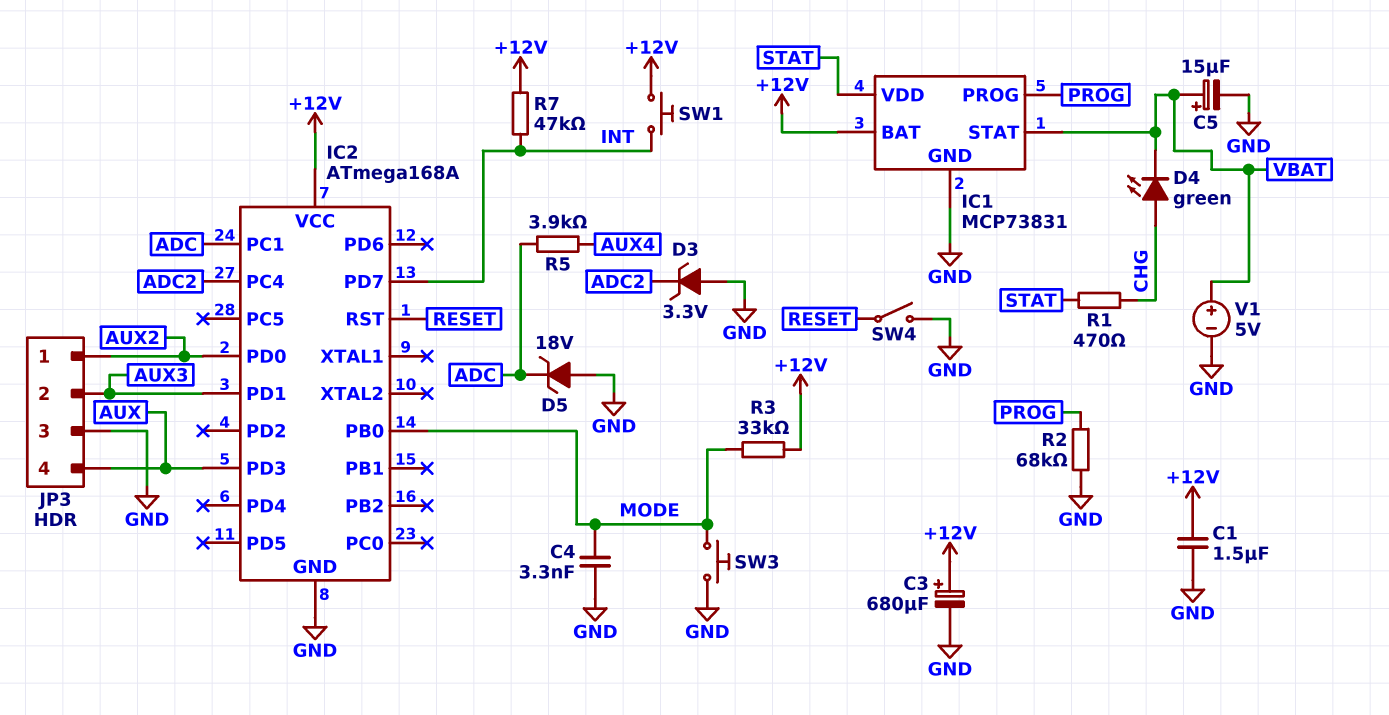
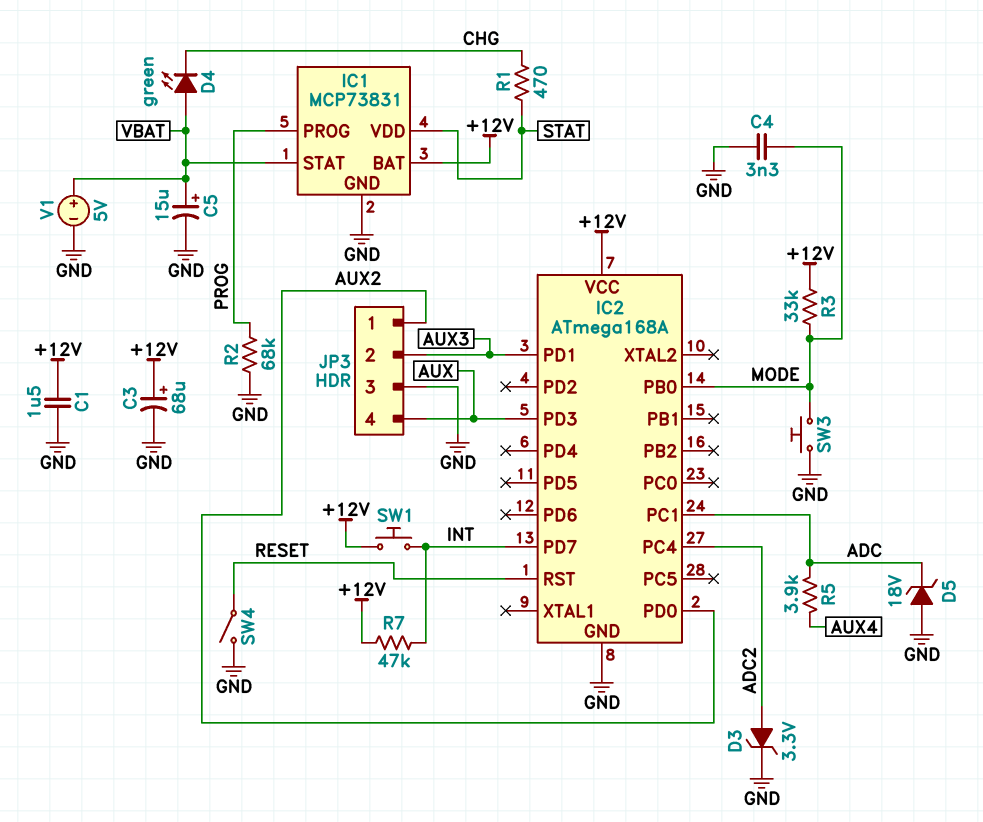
C3: 680uF (plus +12V, minus GND) -> 68uF (plus +12V, minus GND)
D3: zener 3.3V (A GND, K ADC2) -> zener 3.3V (A ADC2, K GND)
D4: LED green (A CHG, K VBAT) -> LED green (A VBAT, K CHG)

